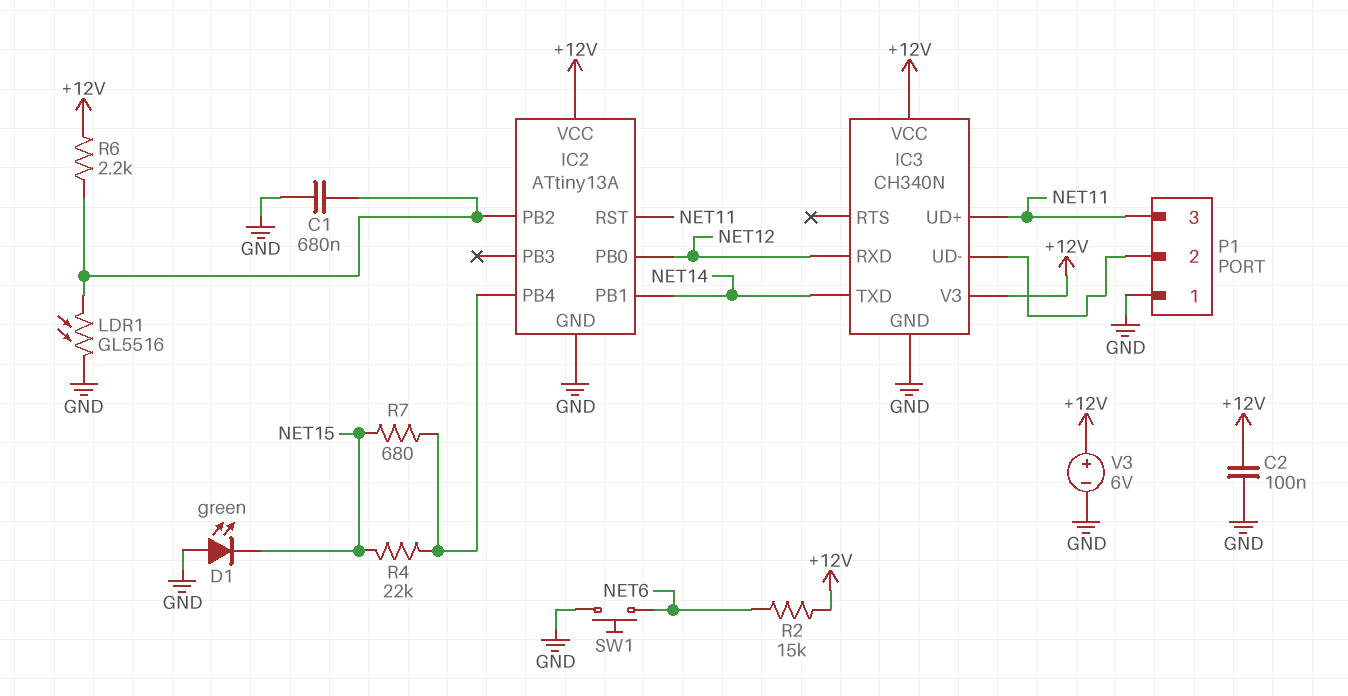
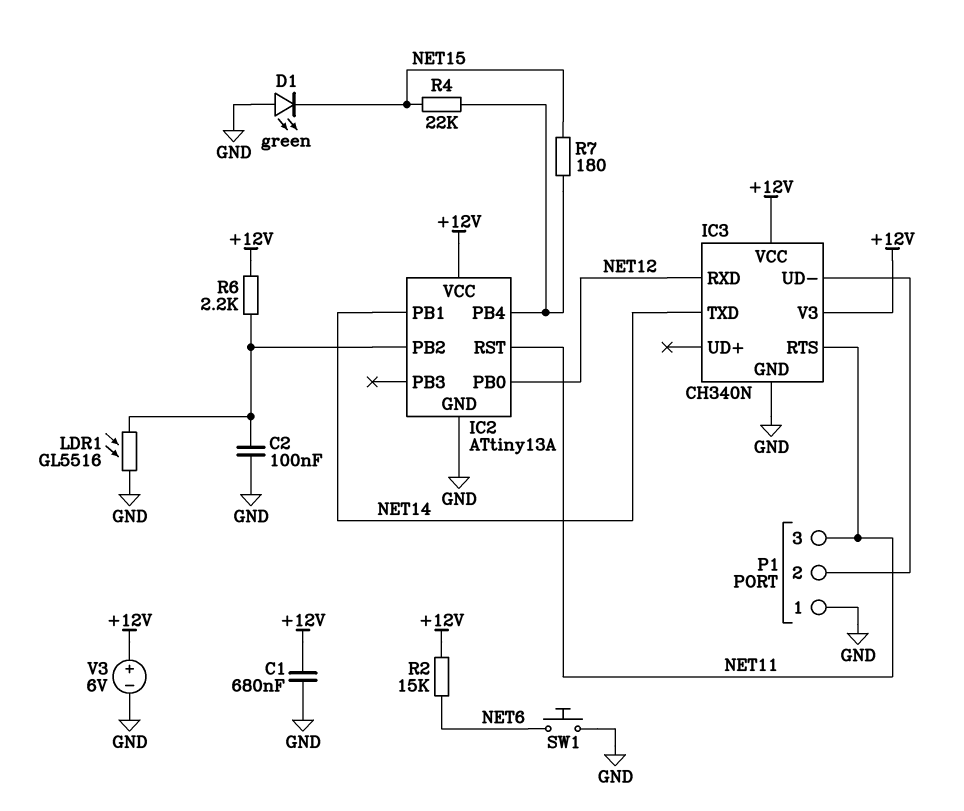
C1: 680nF (GND, IC2/PB2) -> 680nF (+12V, GND)
C2: 100nF (+12V, GND) -> 100nF (GND, IC2/PB2)
IC3 pin RTS: none -> NET11
IC3 pin UD+: NET11 -> none
R7: 680 (IC2/PB4, NET15) -> 180 (IC2/PB4, NET15)

